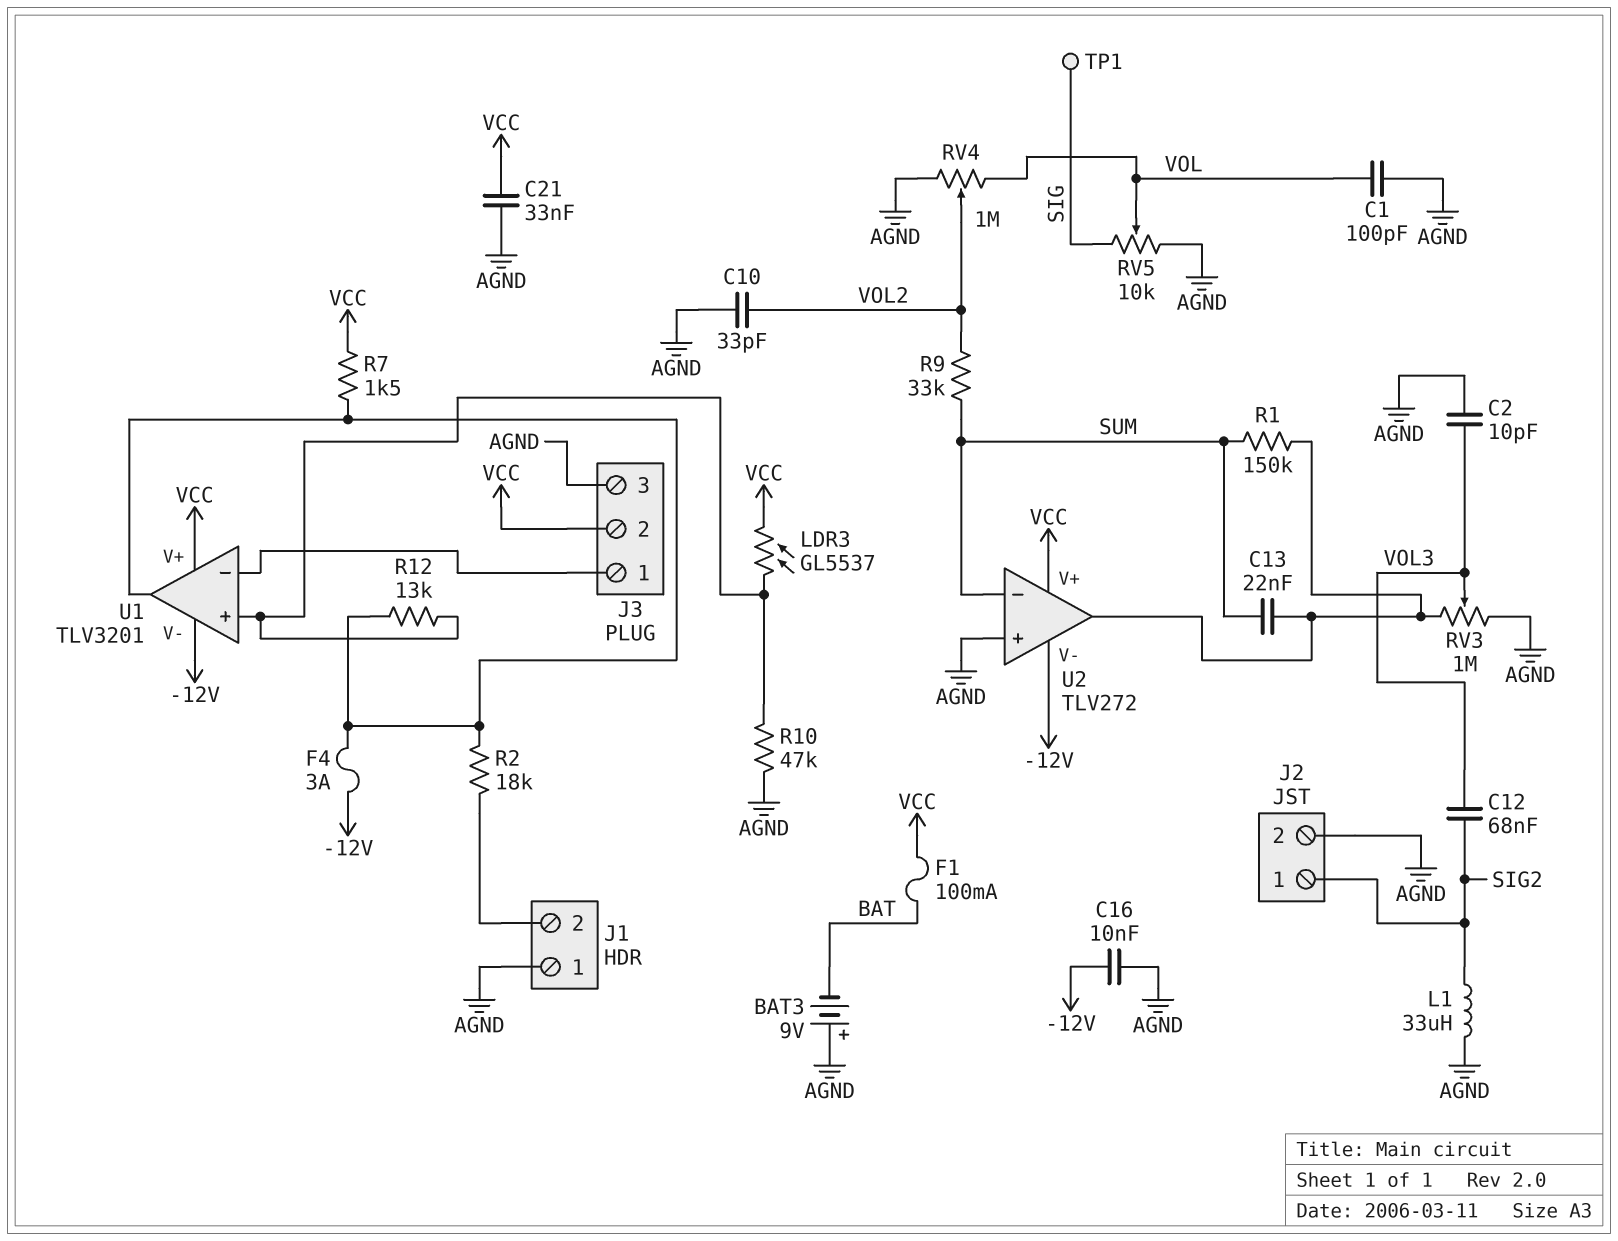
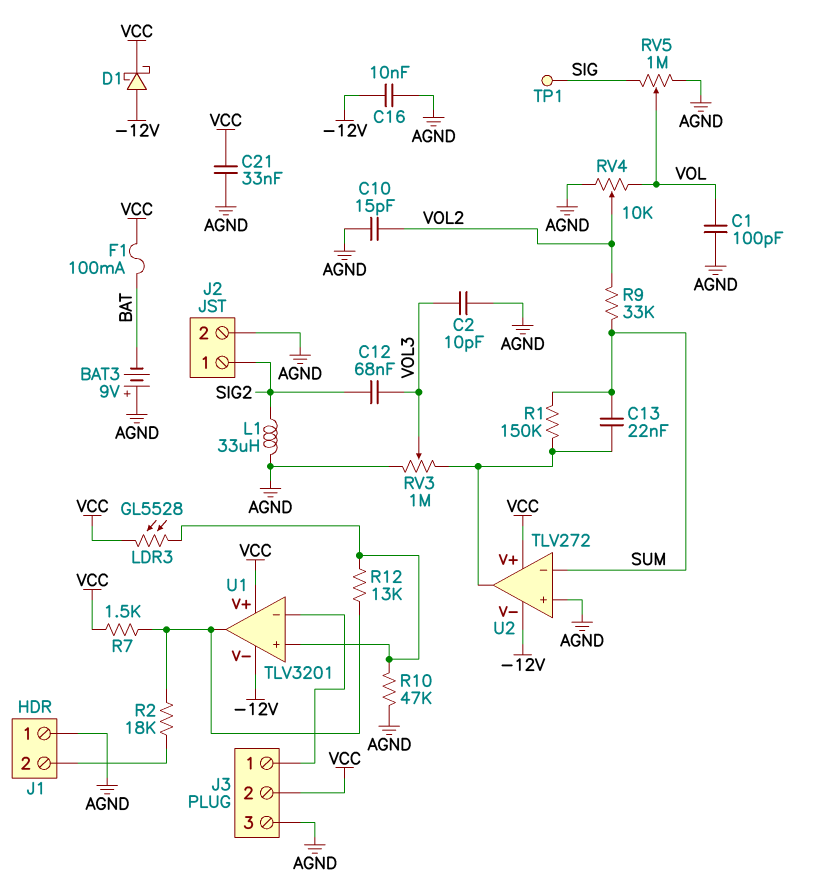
C10: 33pF (AGND, VOL2) -> 15pF (AGND, VOL2)
D1: none -> schottky (A -12V, K VCC)
F4: 3A (-12V, U1/out) -> none
LDR3: GL5537 (U1/in+, VCC) -> GL5528 (U1/in+, VCC)
RV4: 1M (AGND, VOL, wiper VOL2) -> 10k (AGND, VOL, wiper VOL2)
RV5: 10k (AGND, SIG, wiper VOL) -> 1M (AGND, SIG, wiper VOL)

